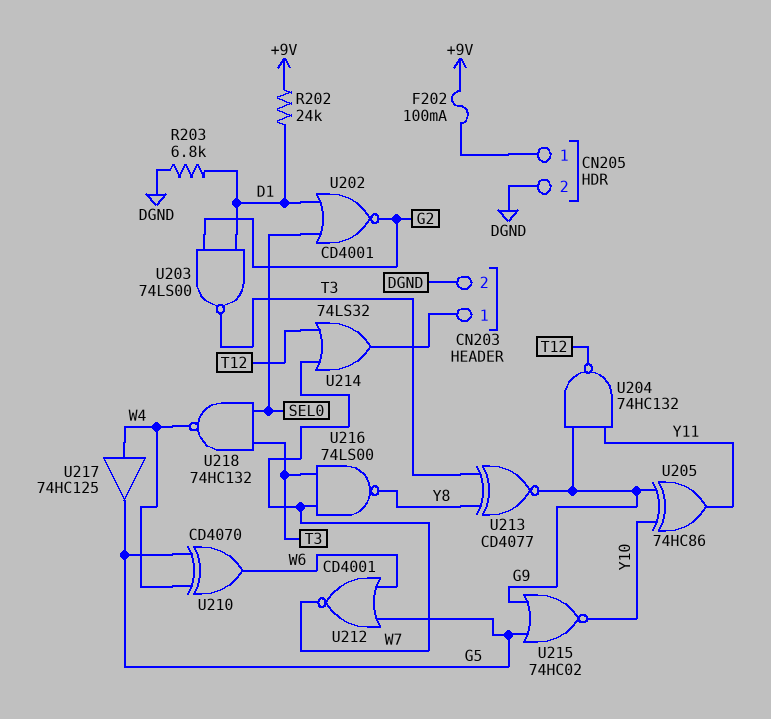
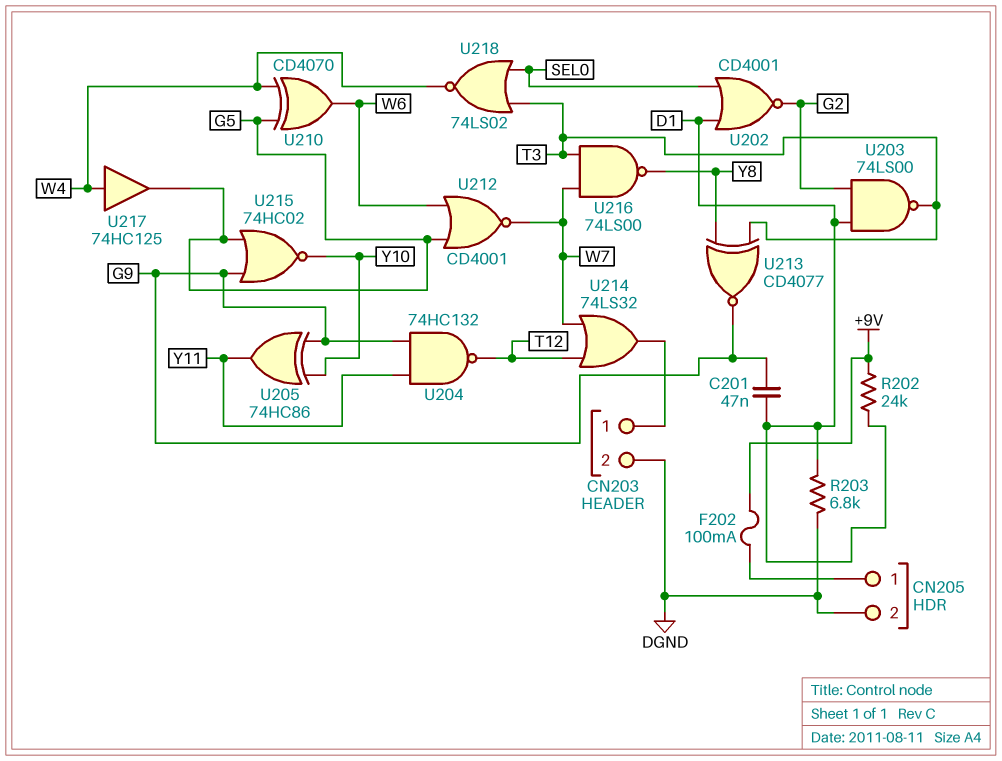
C201: none -> 47nF (D1, G9)
U218: NAND 74HC132 (in SEL0, in T3, out W4) -> NOR 74LS02 (in SEL0, in T3, out W4)

